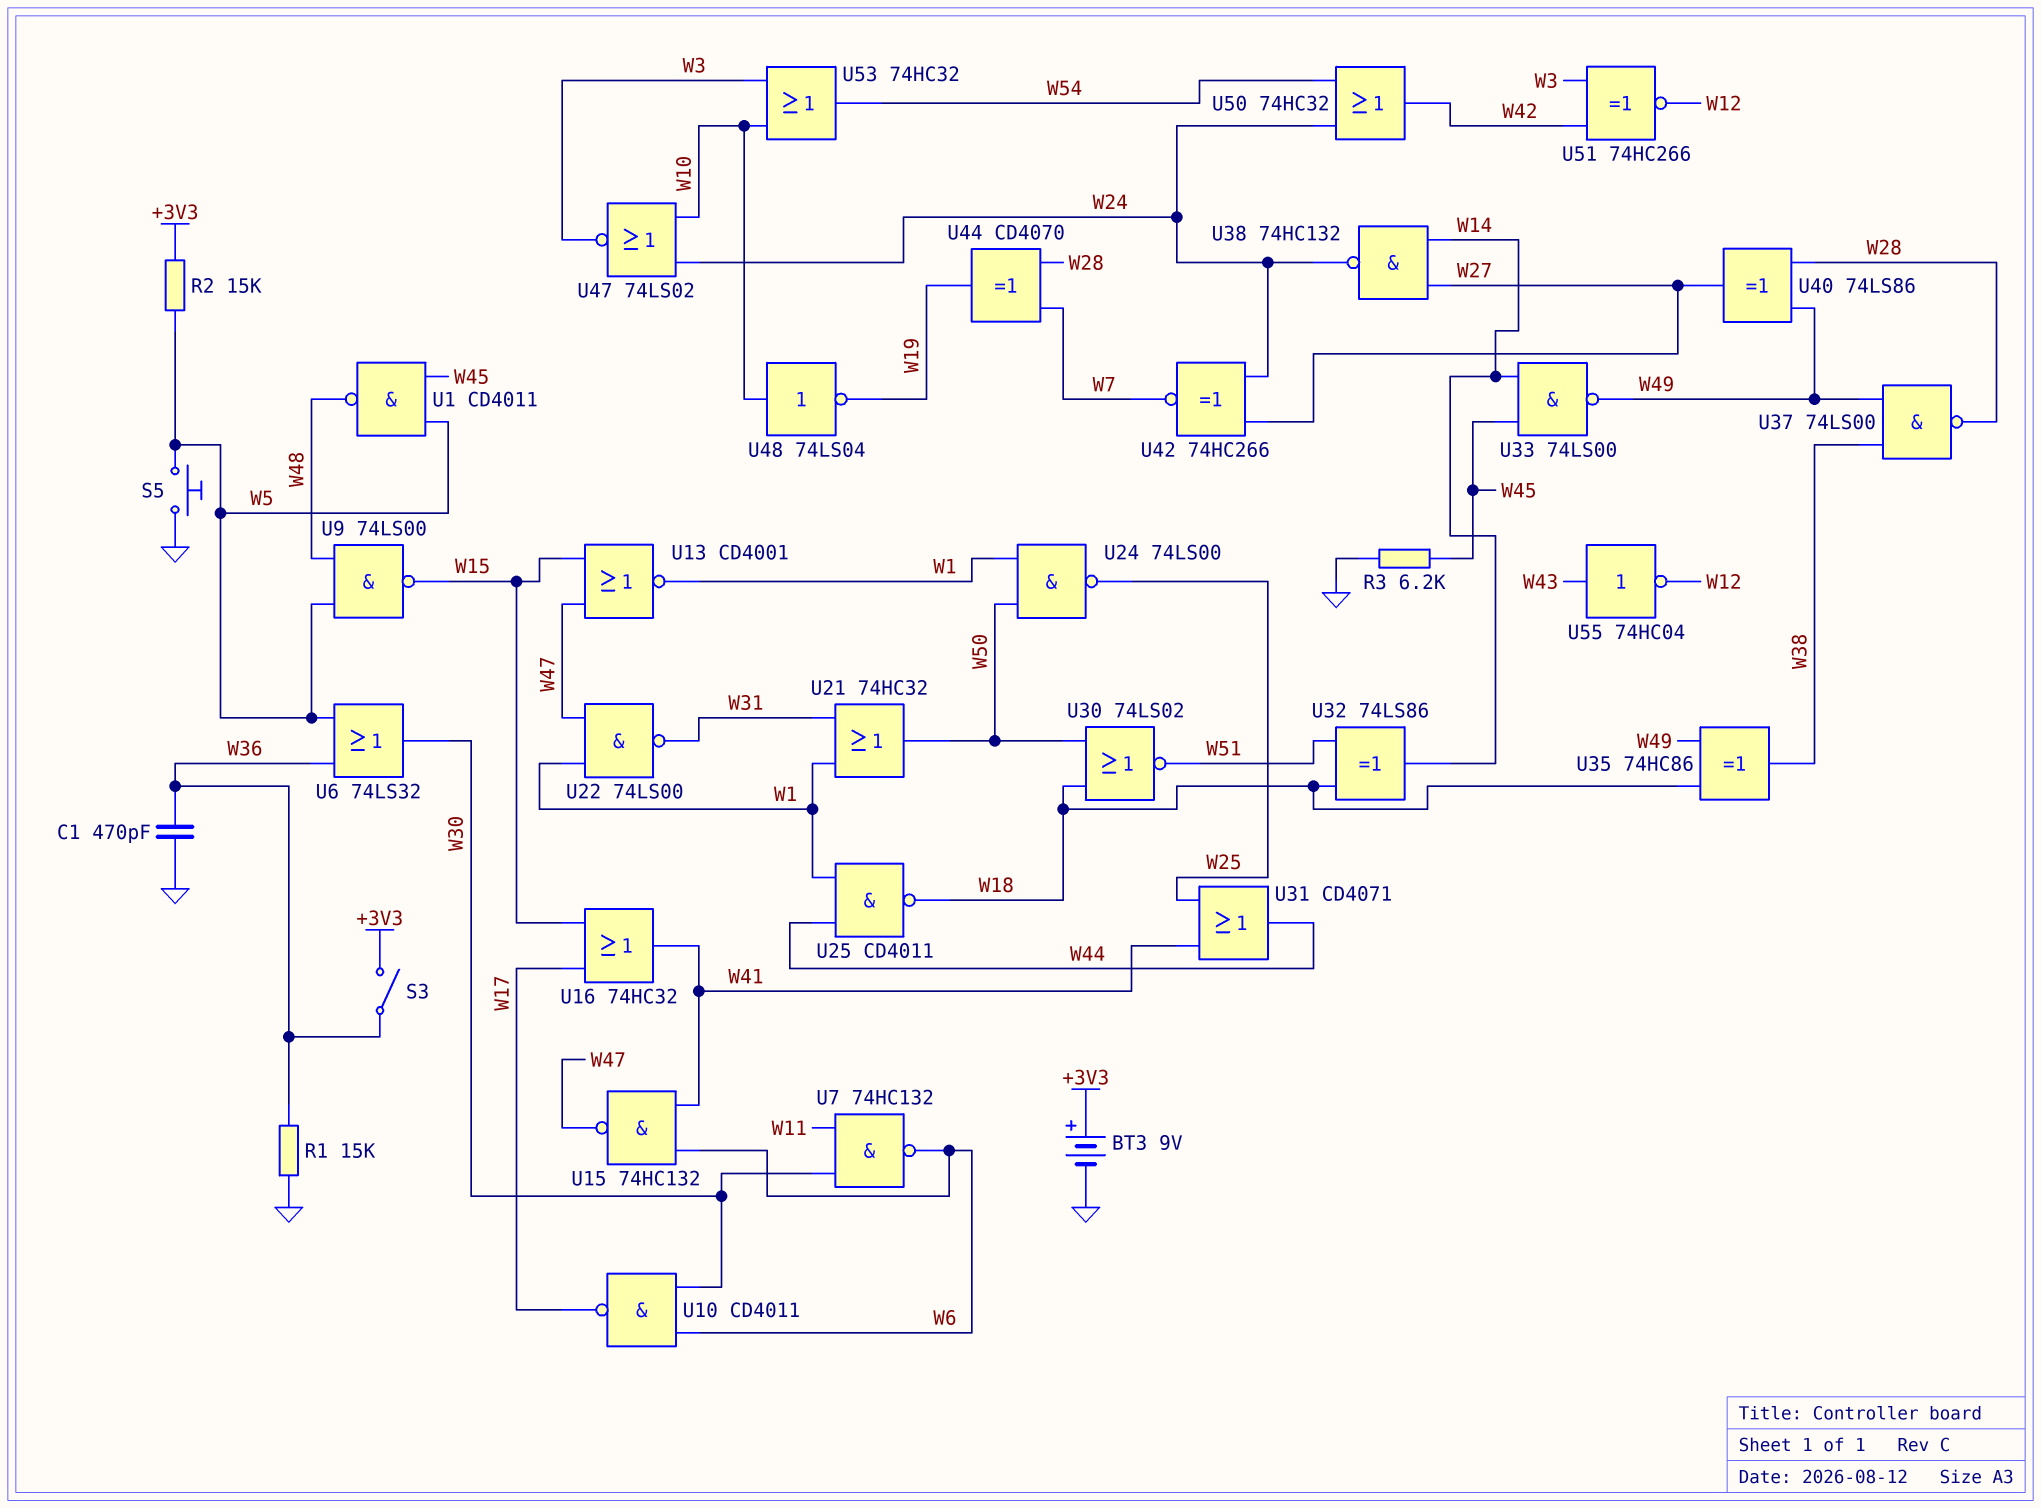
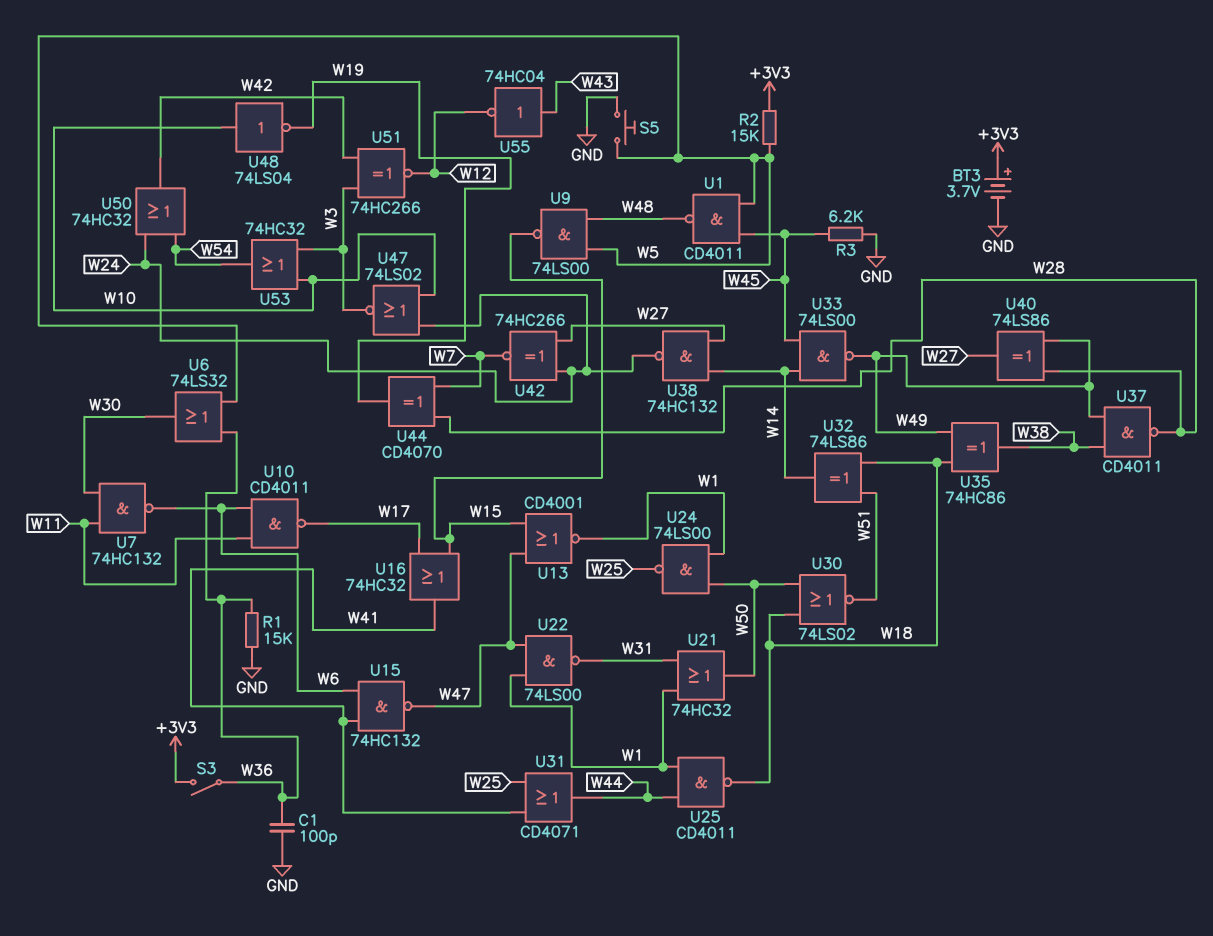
BT3: 9V (plus +3V3, minus GND) -> 3.7V (plus +3V3, minus GND)
C1: 470pF (GND, W36) -> 100pF (GND, W36)
U10: NAND CD4011 (in W6, in W30, out W17) -> NAND CD4011 (in W6, in W11, out W17)
U37: NAND 74LS00 (in W38, in W49, out W28) -> NAND CD4011 (in W38, in W49, out W28)

